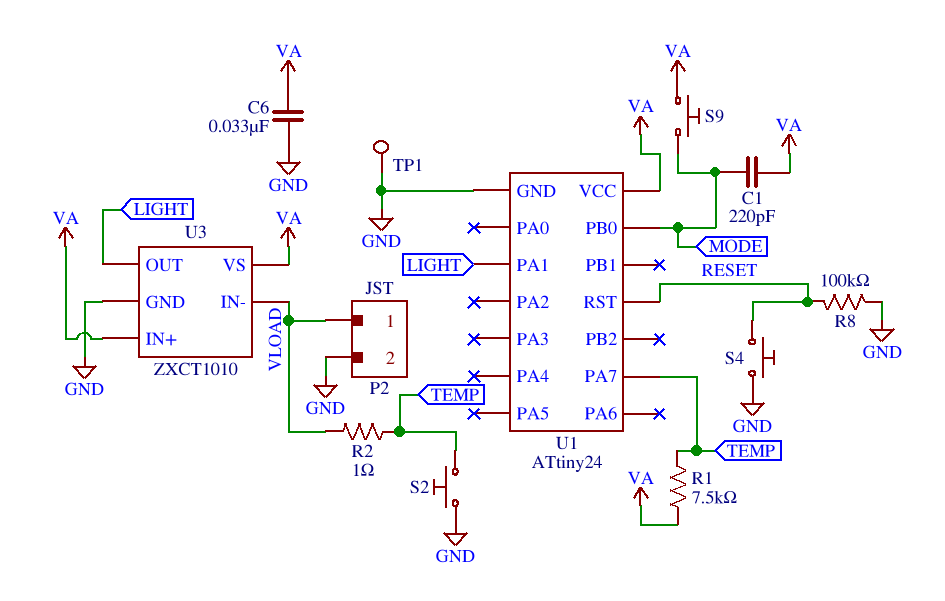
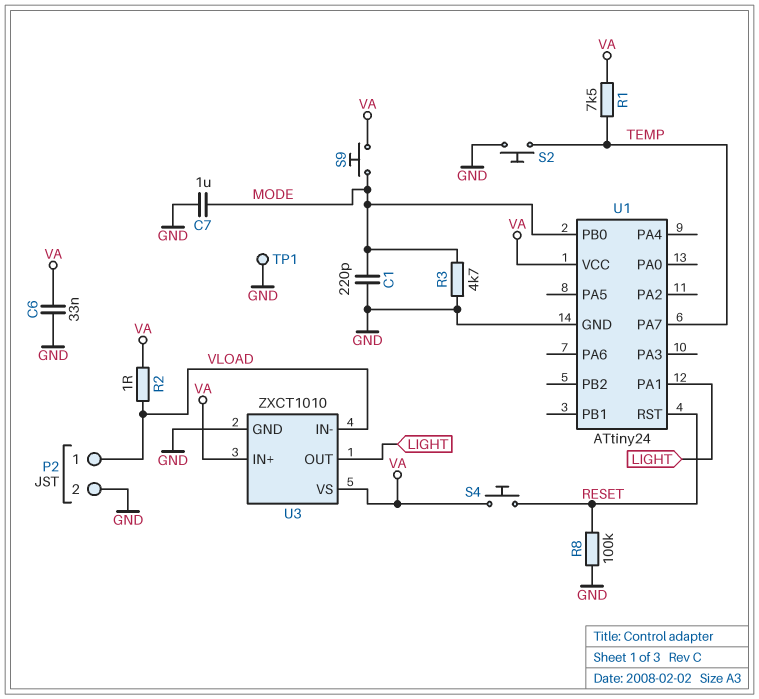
C1: 220pF (MODE, VA) -> 220pF (GND, MODE)
C7: none -> 1uF (GND, MODE)
R2: 1 (TEMP, VLOAD) -> 1 (VA, VLOAD)
R3: none -> 4.7k (GND, MODE)
S4: button (GND, RESET) -> button (RESET, VA)

